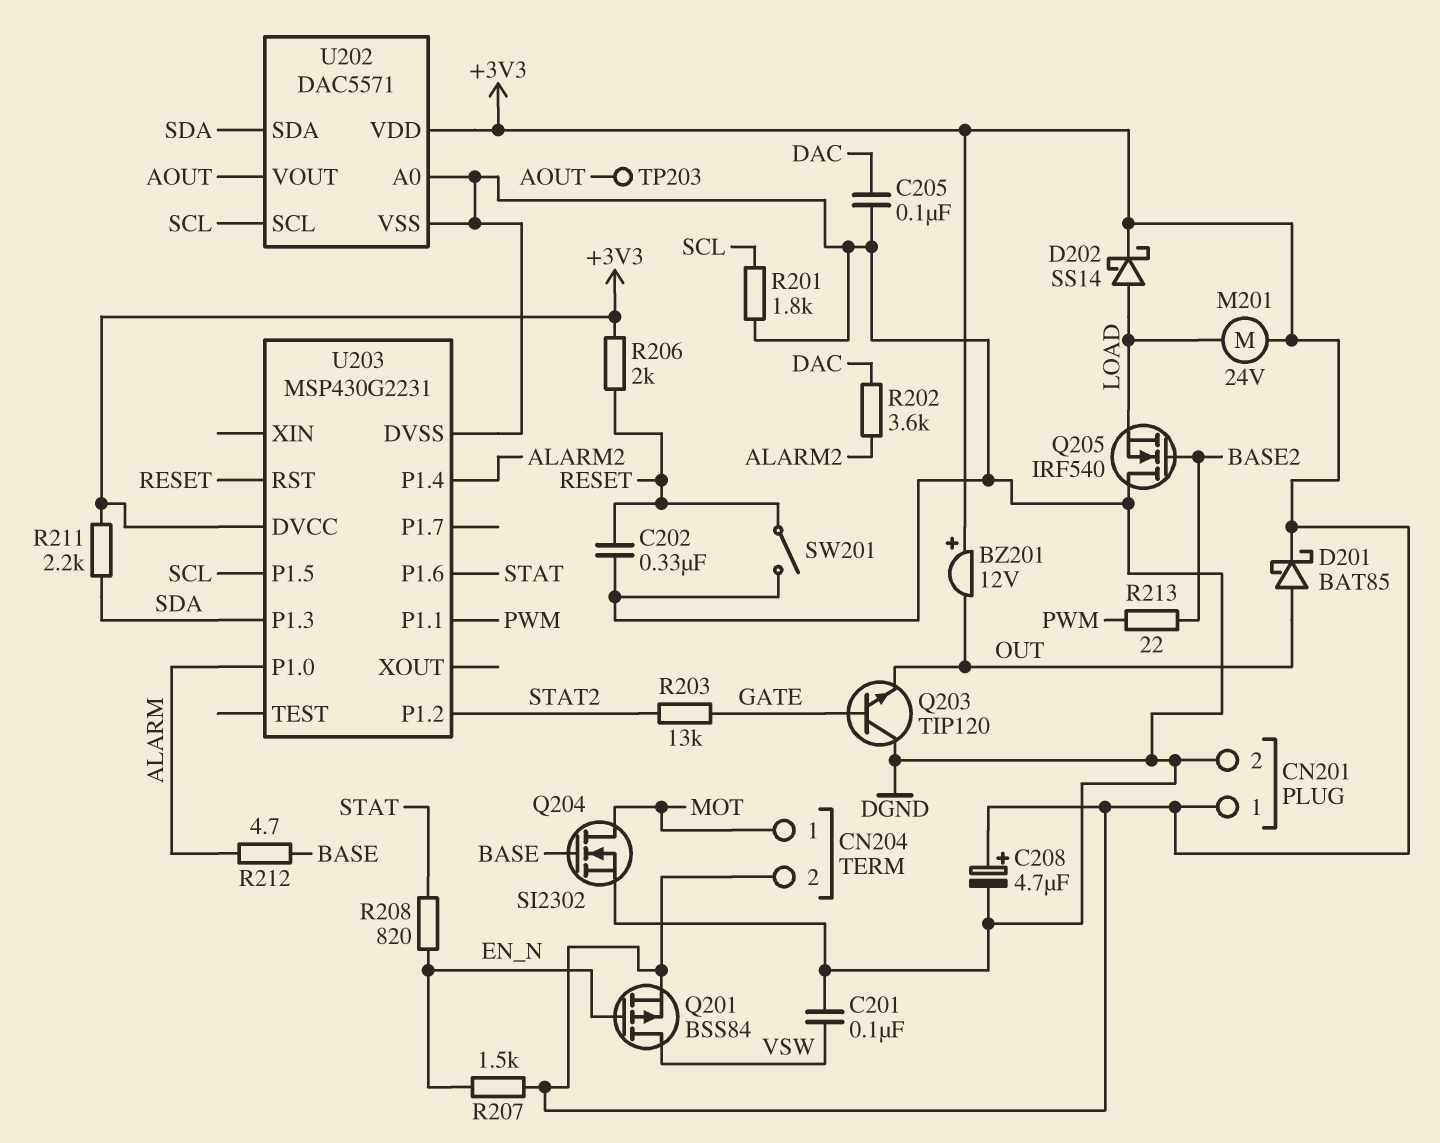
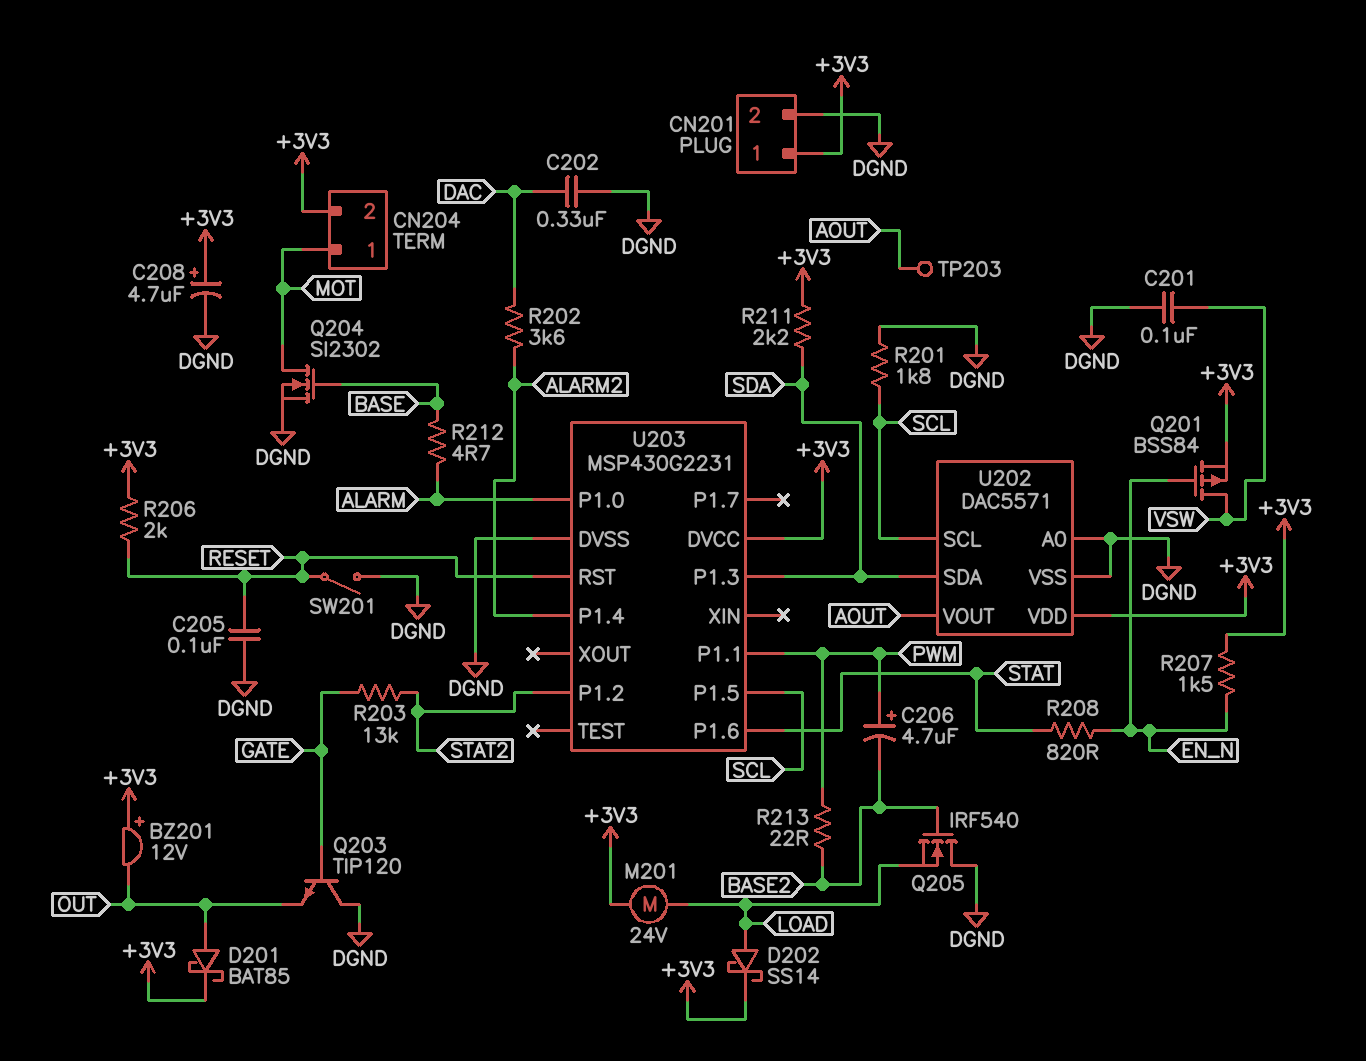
C202: 330nF (DGND, RESET) -> 330nF (DAC, DGND)
C205: 100nF (DAC, DGND) -> 100nF (DGND, RESET)
C206: none -> 4.7uF (plus PWM, minus BASE2)

